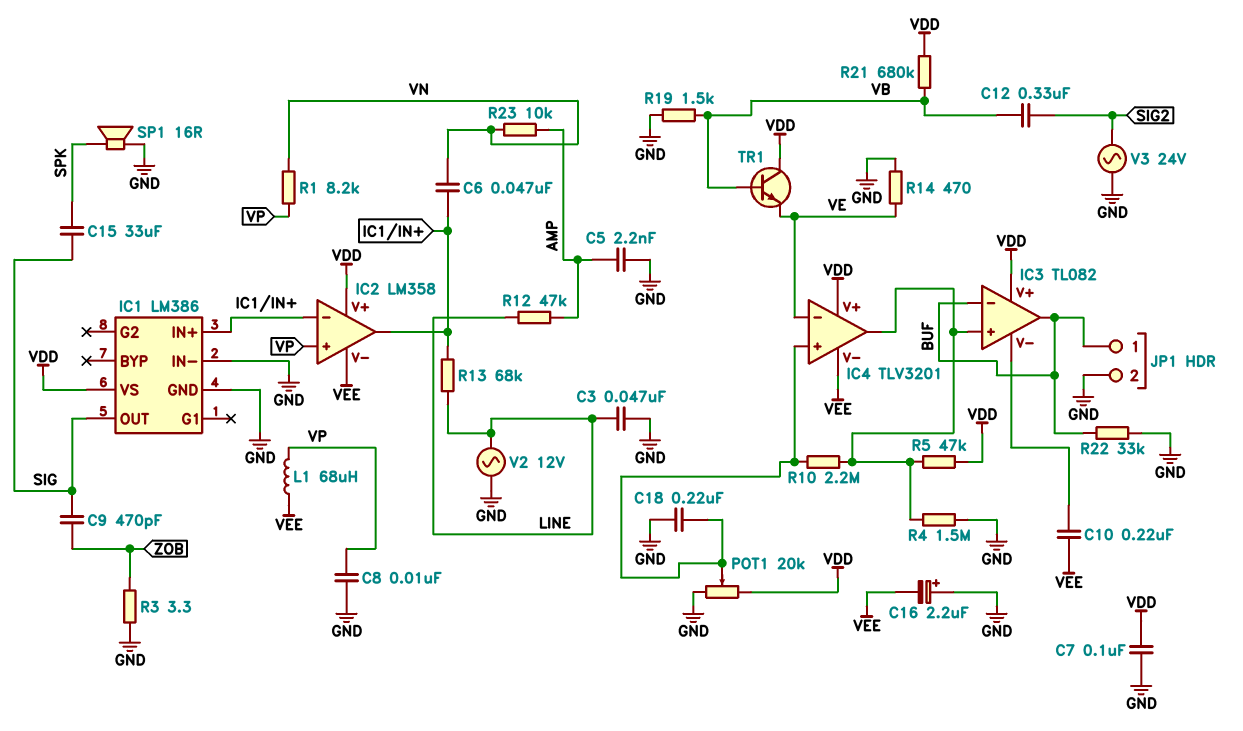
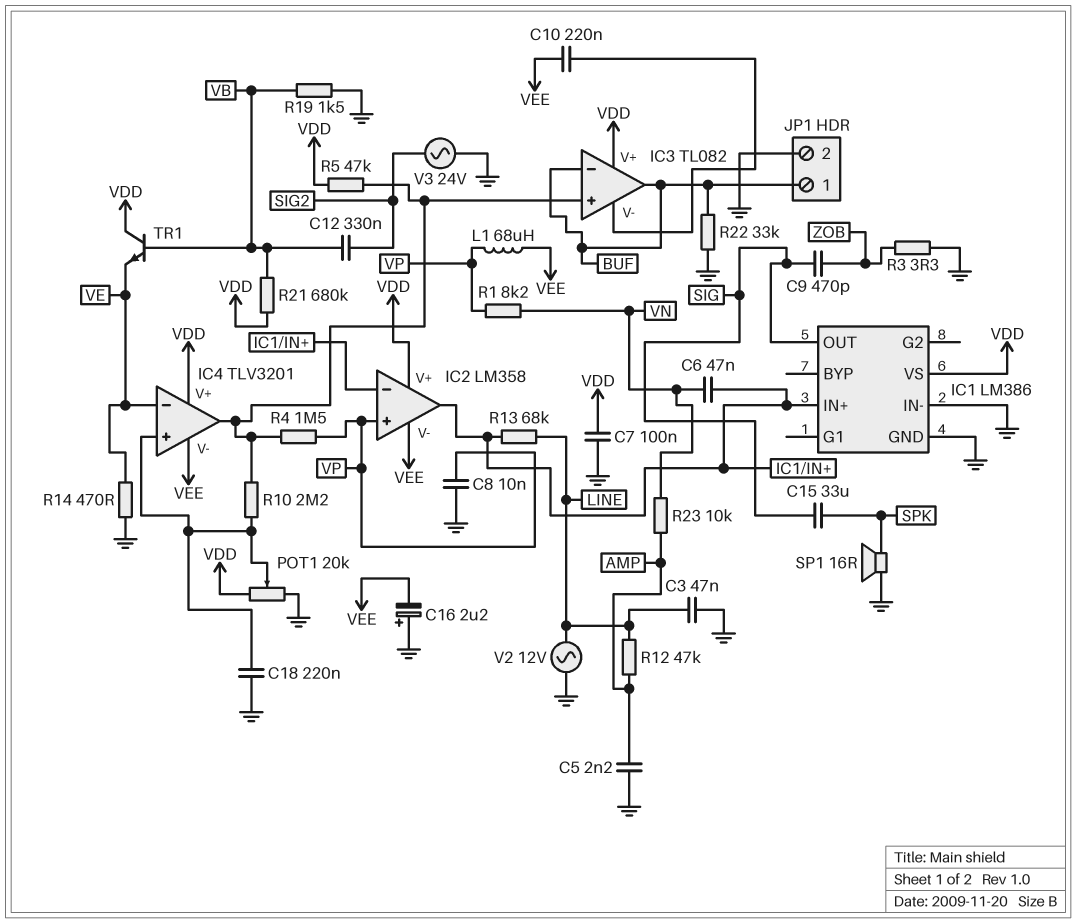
R4: 1.5M (GND, IC3/in+) -> 1.5M (IC3/in+, VP)

